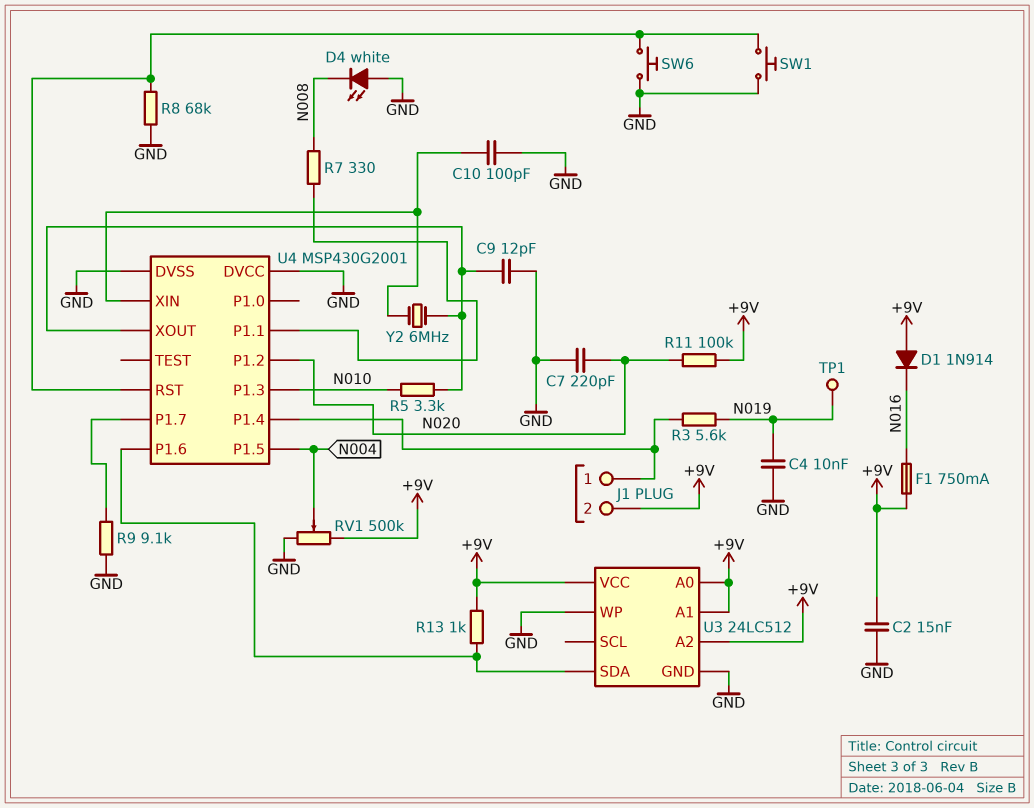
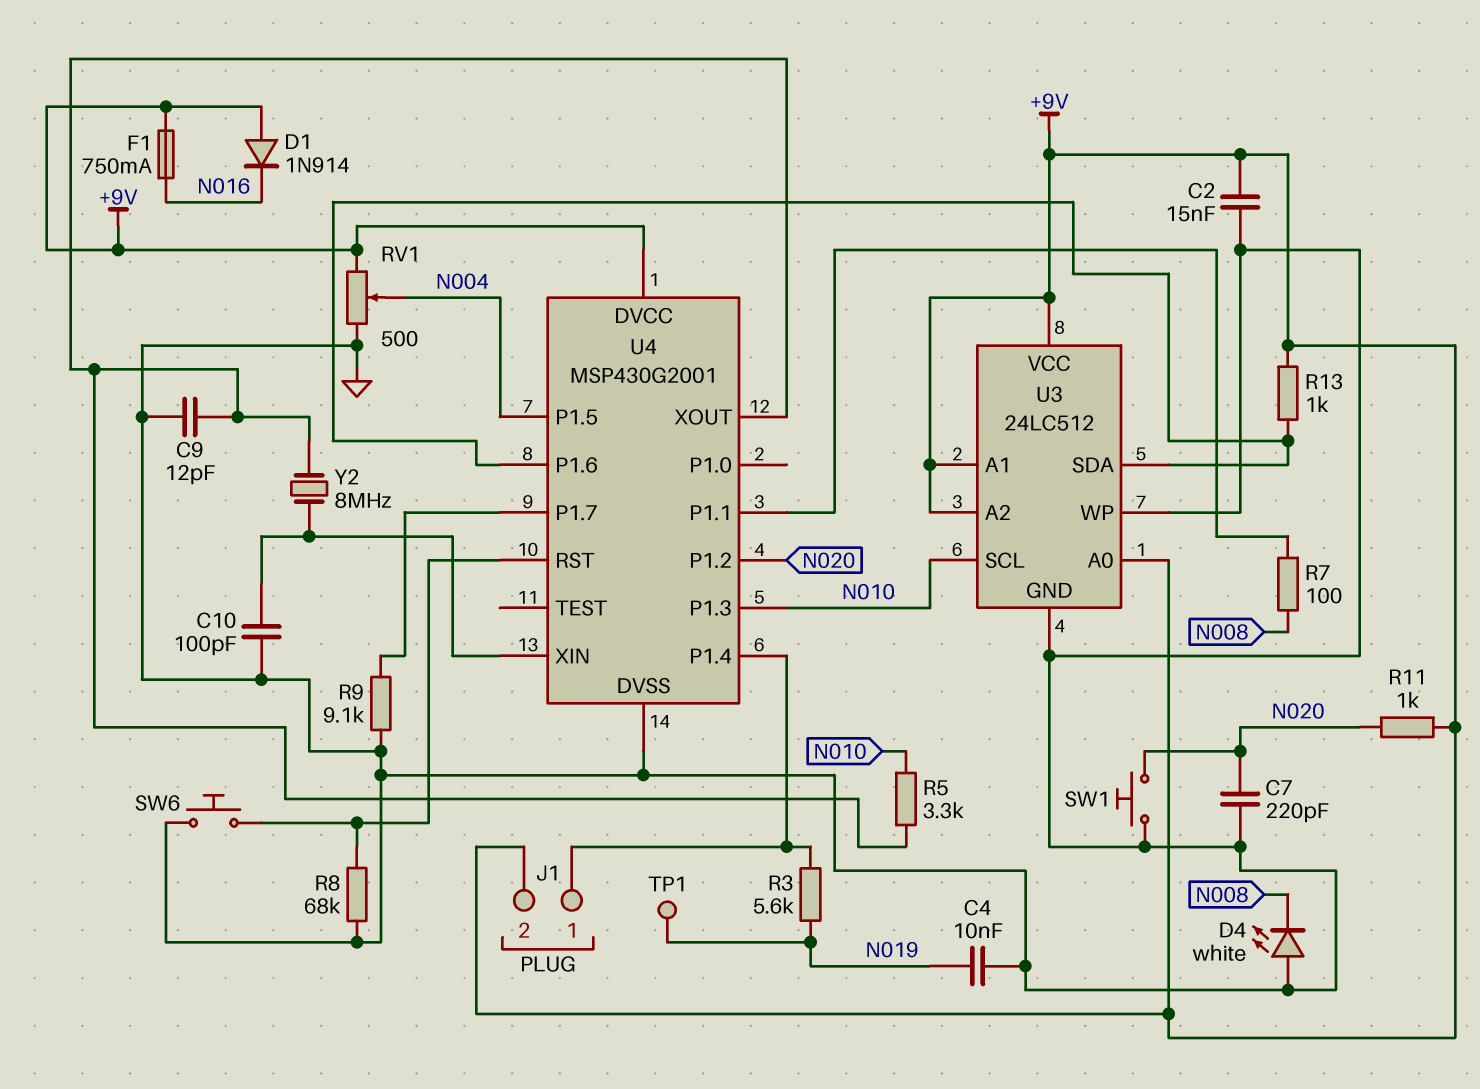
R7: 330 (N008, U4/P1.1) -> 100 (N008, U4/P1.1)
R11: 100k (+9V, N020) -> 1k (+9V, N020)
RV1: 500k (+9V, GND, wiper N004) -> 500 (+9V, GND, wiper N004)
SW1: button (GND, U4/RST) -> button (GND, N020)
U3 pin SCL: none -> N010
U4 pin DVCC: GND -> +9V
Y2: 6MHz (U4/XIN, U4/XOUT) -> 8MHz (U4/XIN, U4/XOUT)

